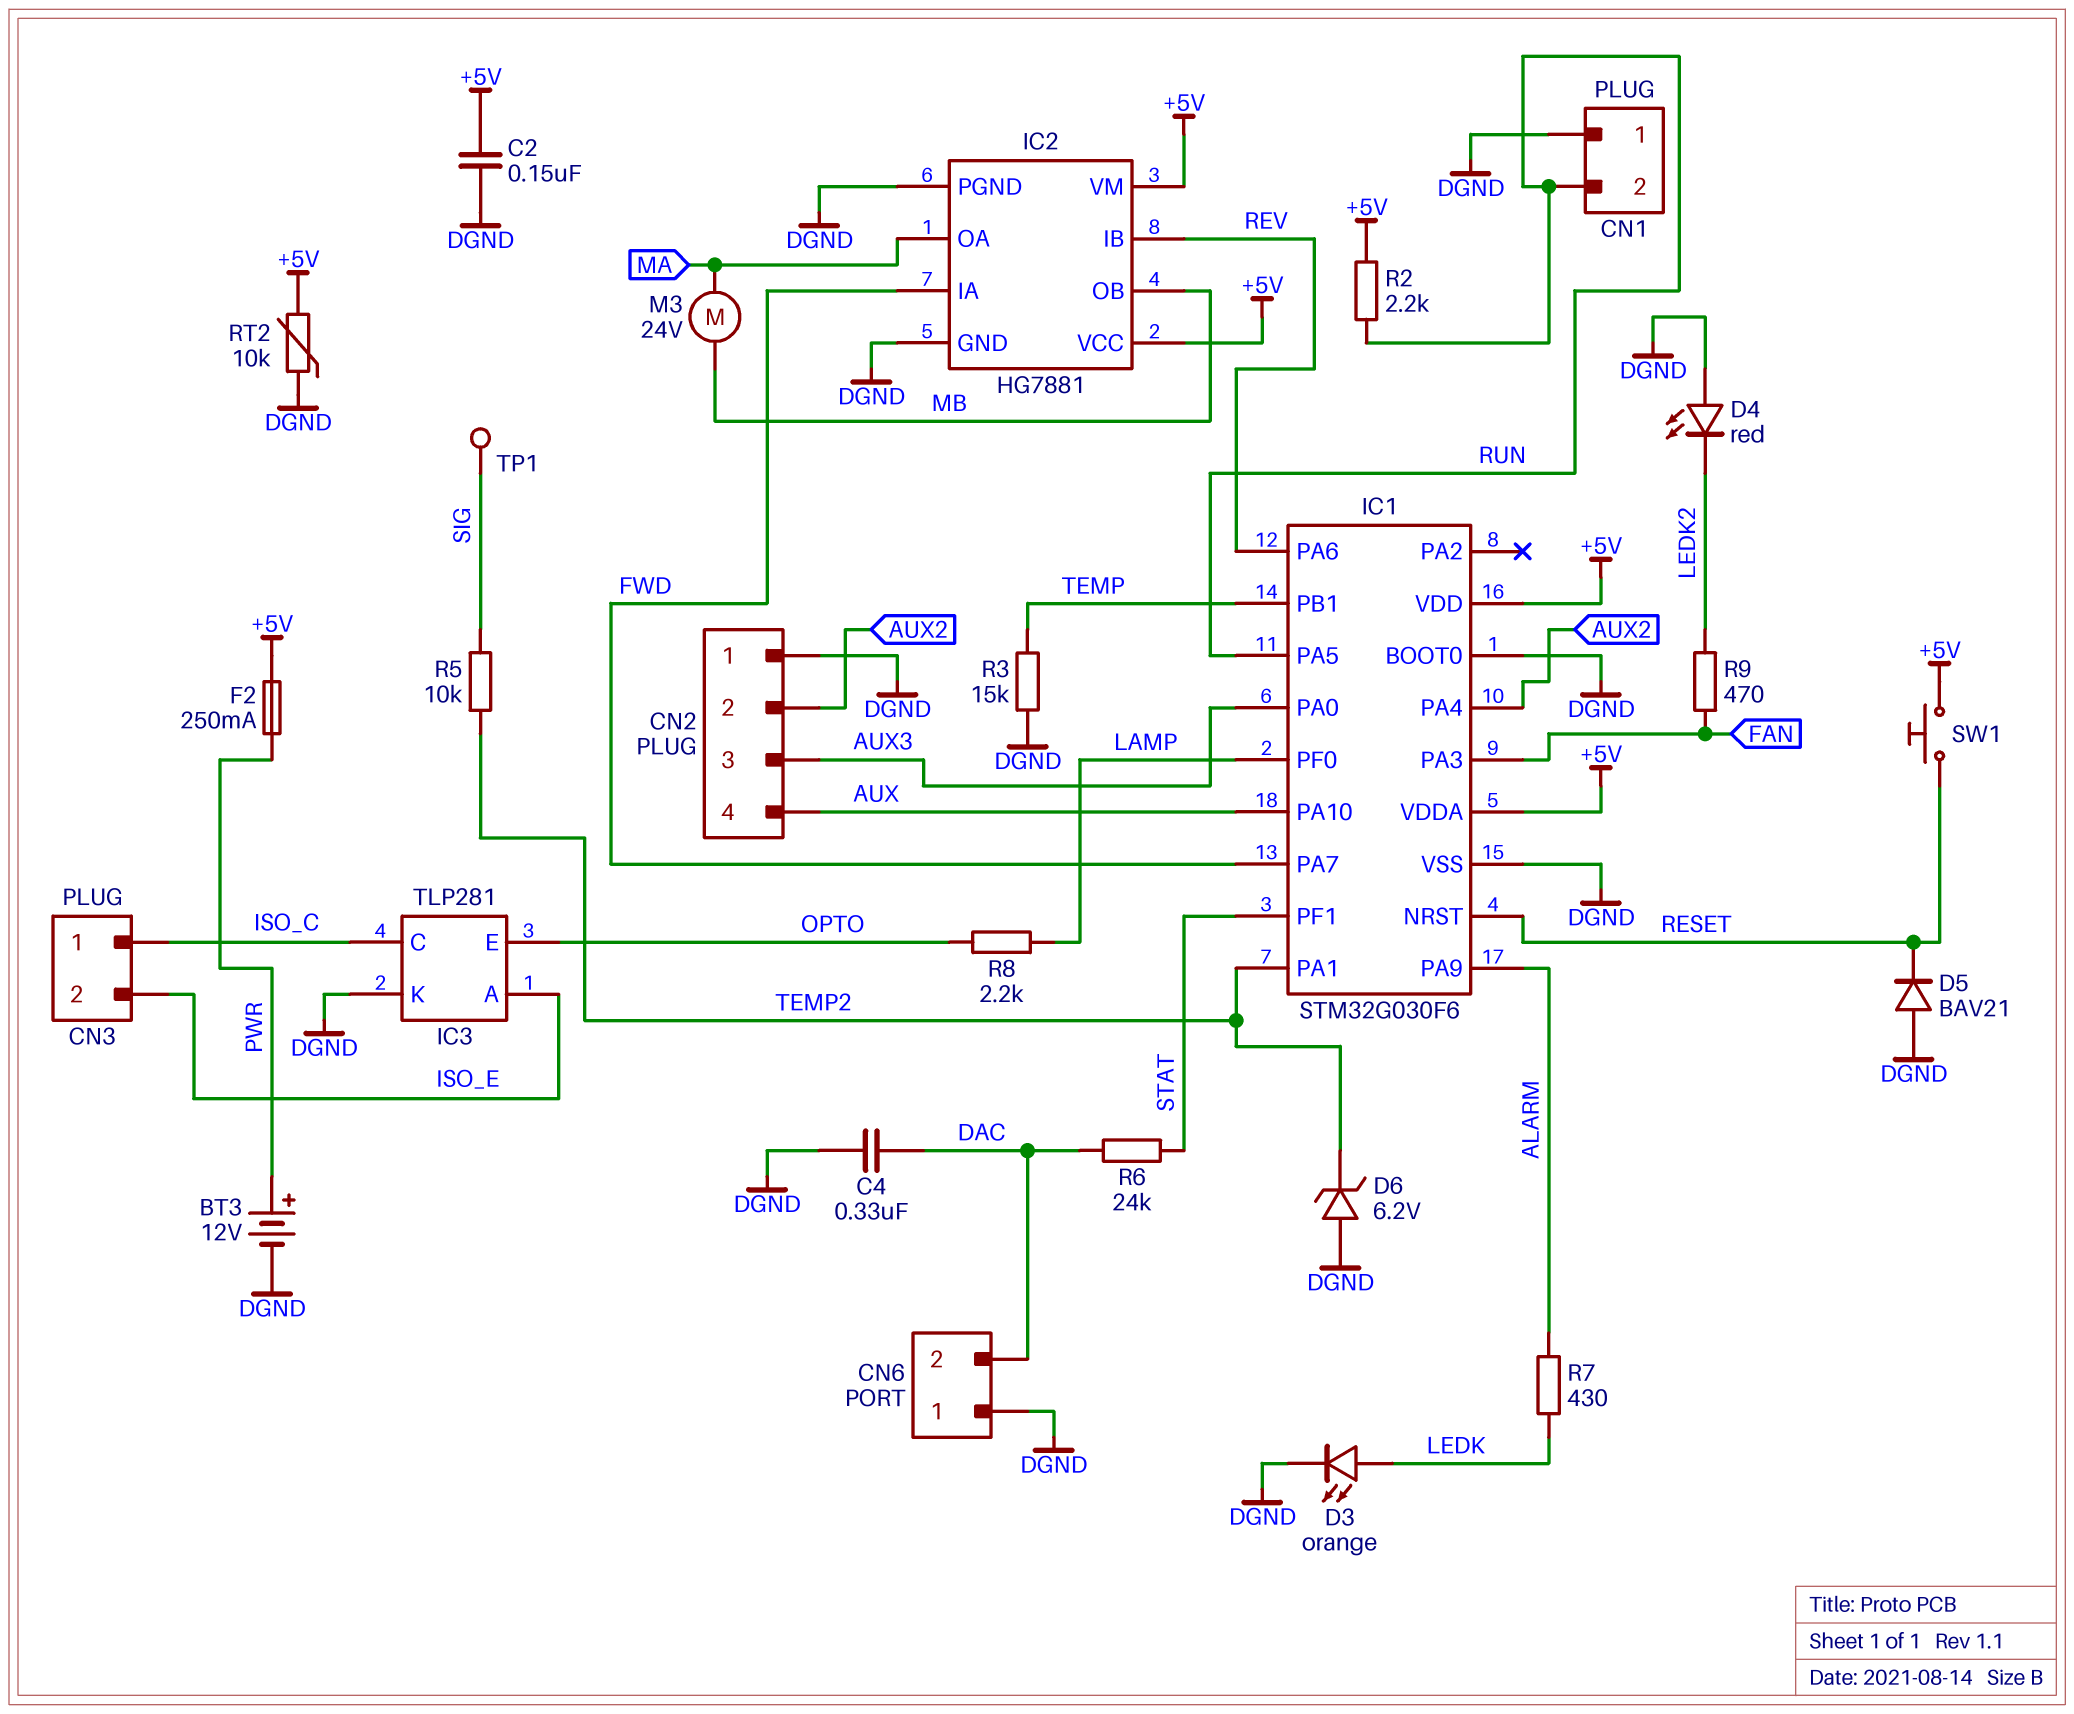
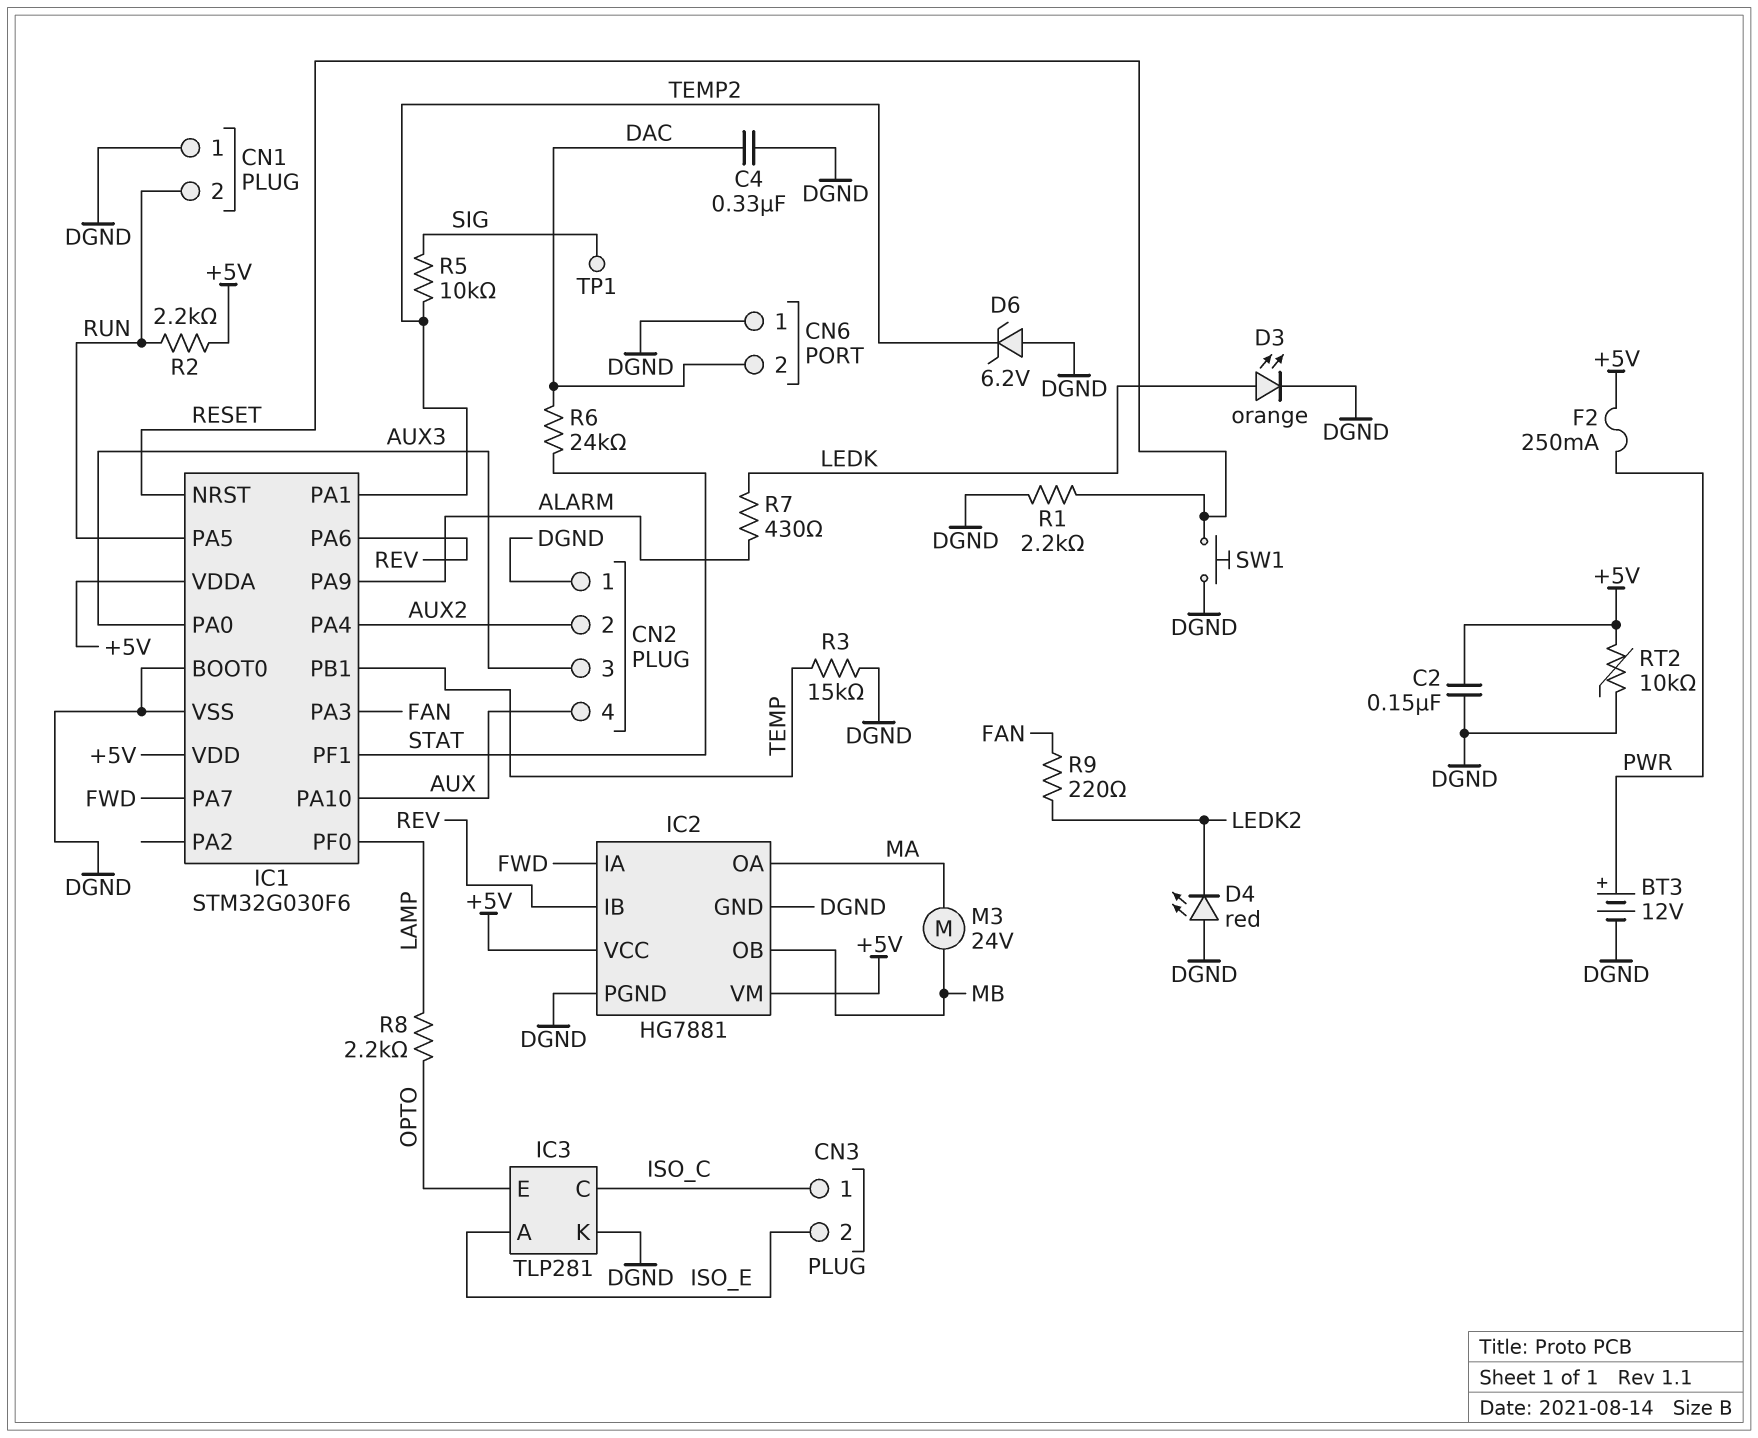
D5: diode BAV21 (A DGND, K RESET) -> none
R1: none -> 2.2k (DGND, RESET)
R9: 470 (FAN, LEDK2) -> 220 (FAN, LEDK2)
SW1: button (+5V, RESET) -> button (DGND, RESET)

